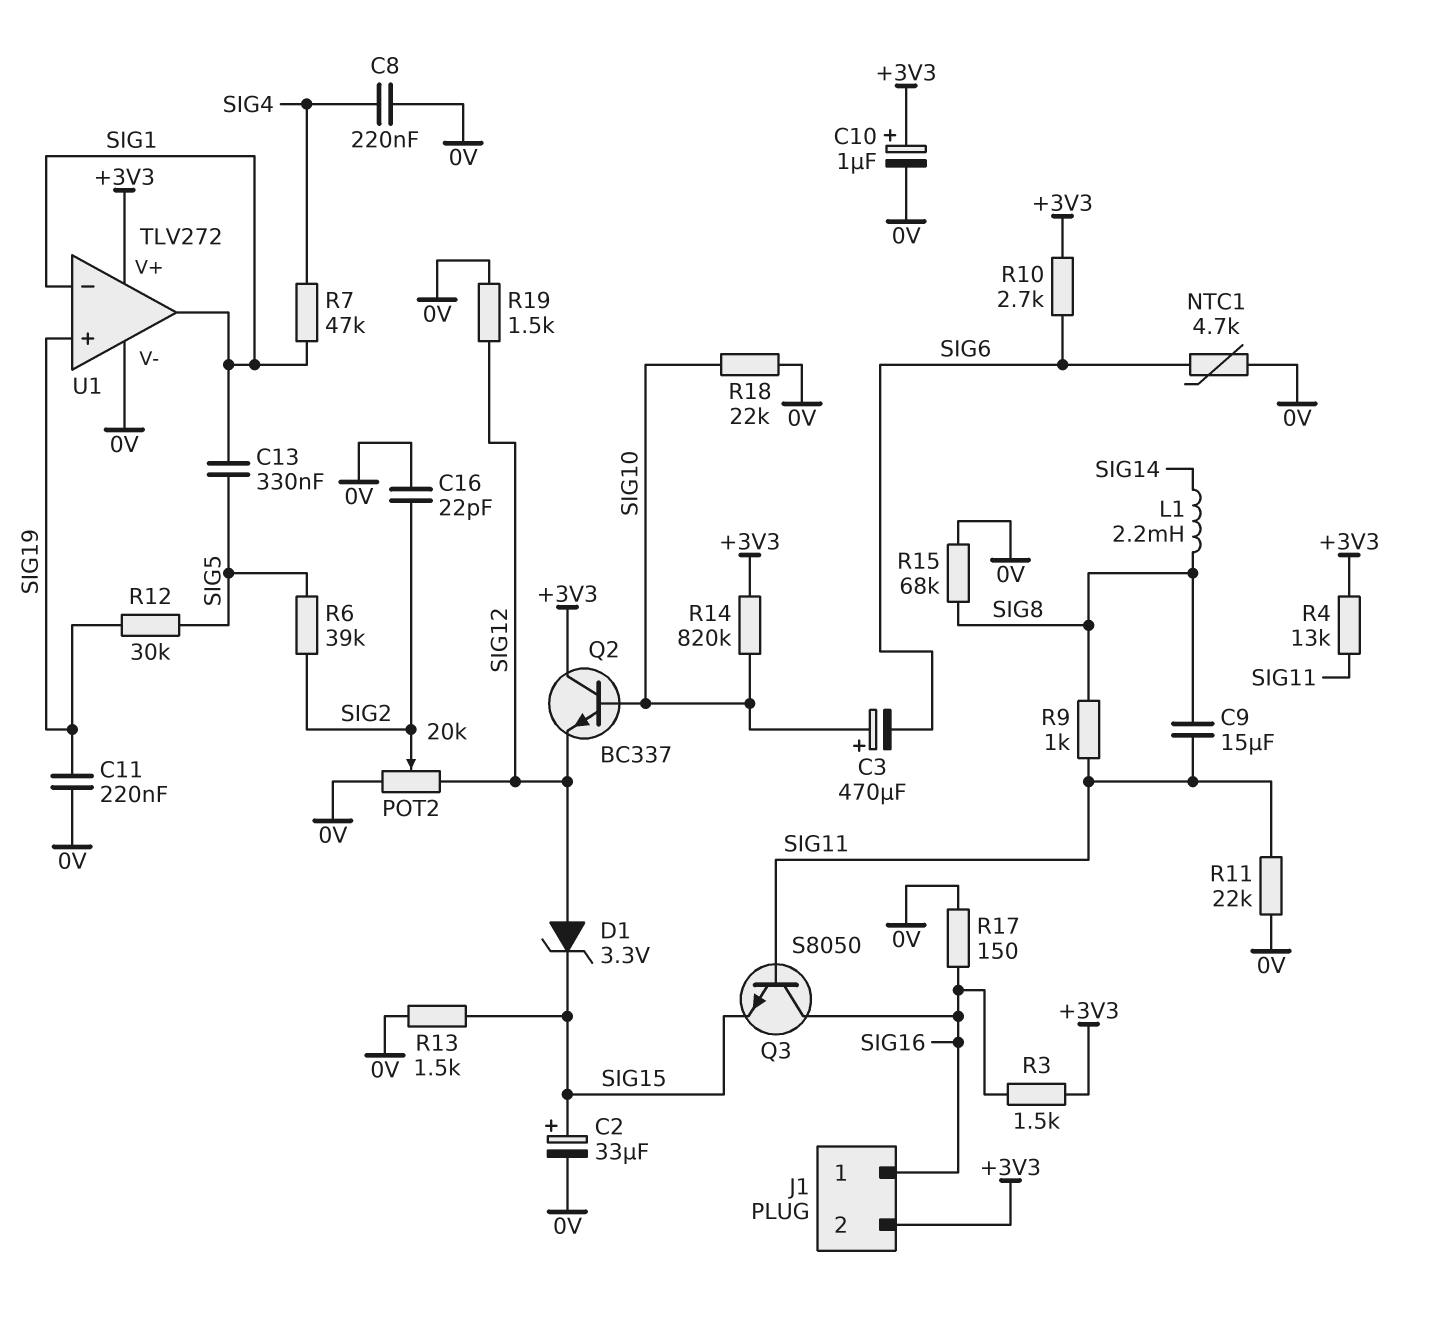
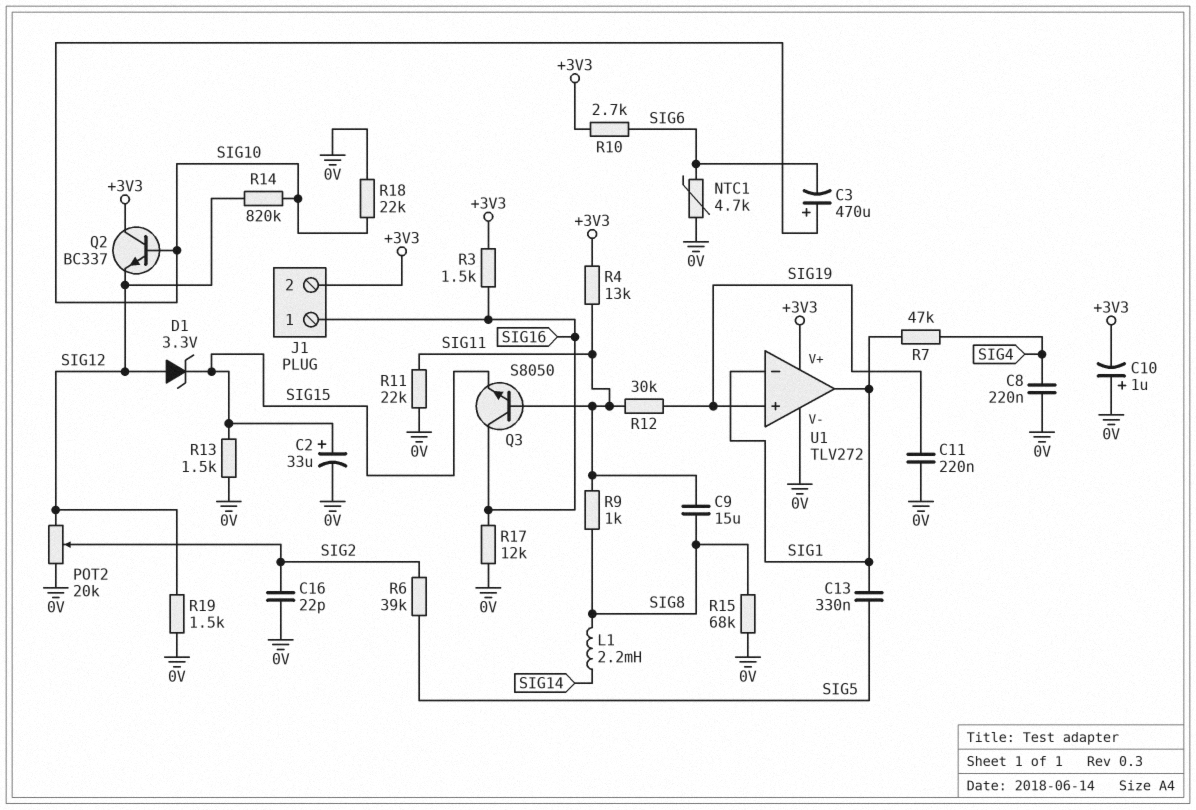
C10: 1uF (plus +3V3, minus 0V) -> 1uF (plus 0V, minus +3V3)
R12: 30k (SIG5, SIG19) -> 30k (SIG11, SIG19)
R14: 820k (+3V3, SIG10) -> 820k (SIG10, SIG12)
R17: 150 (0V, SIG16) -> 12k (0V, SIG16)

